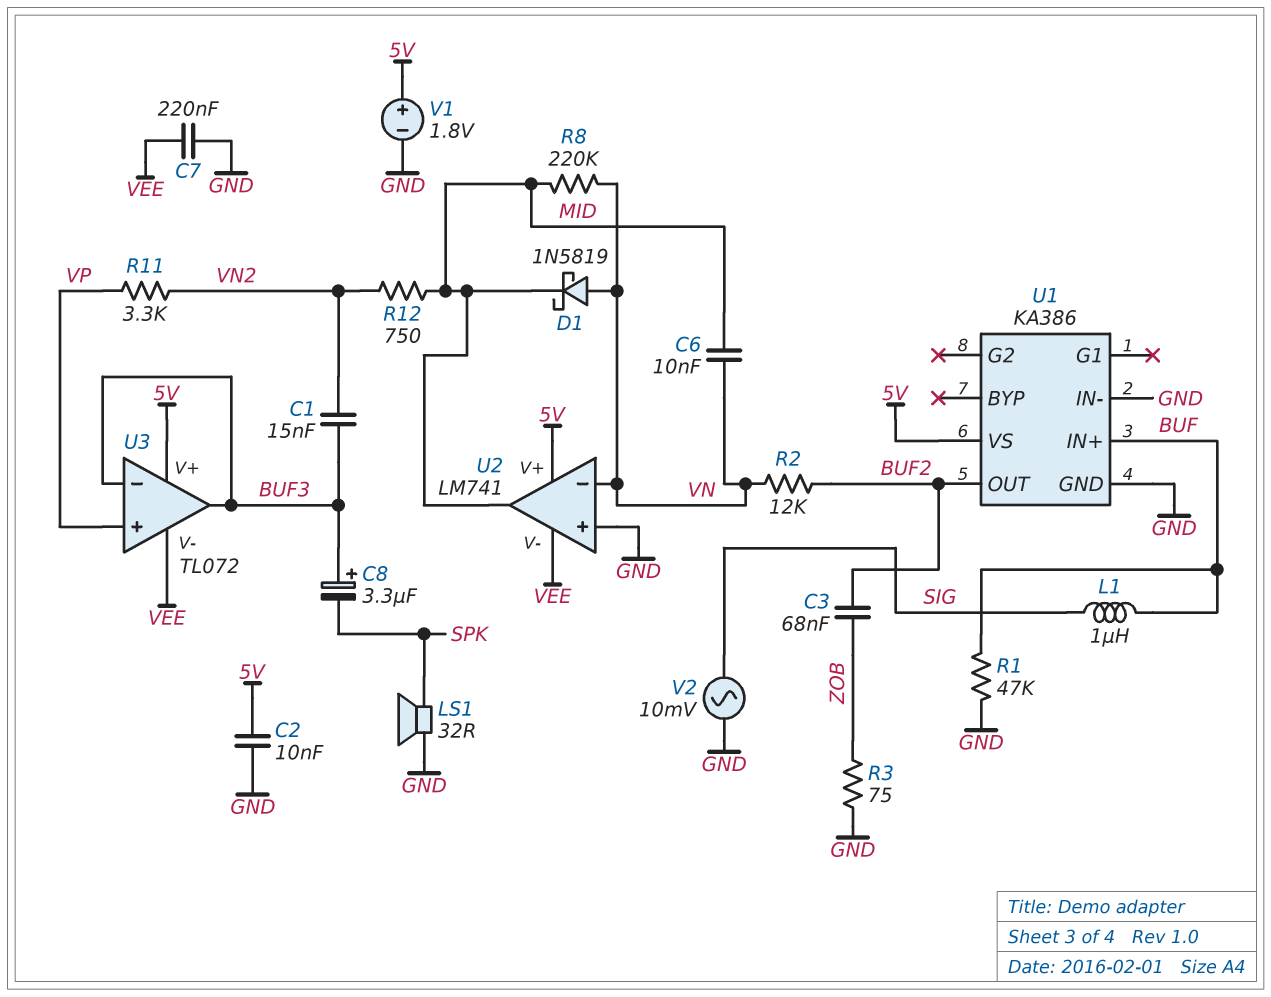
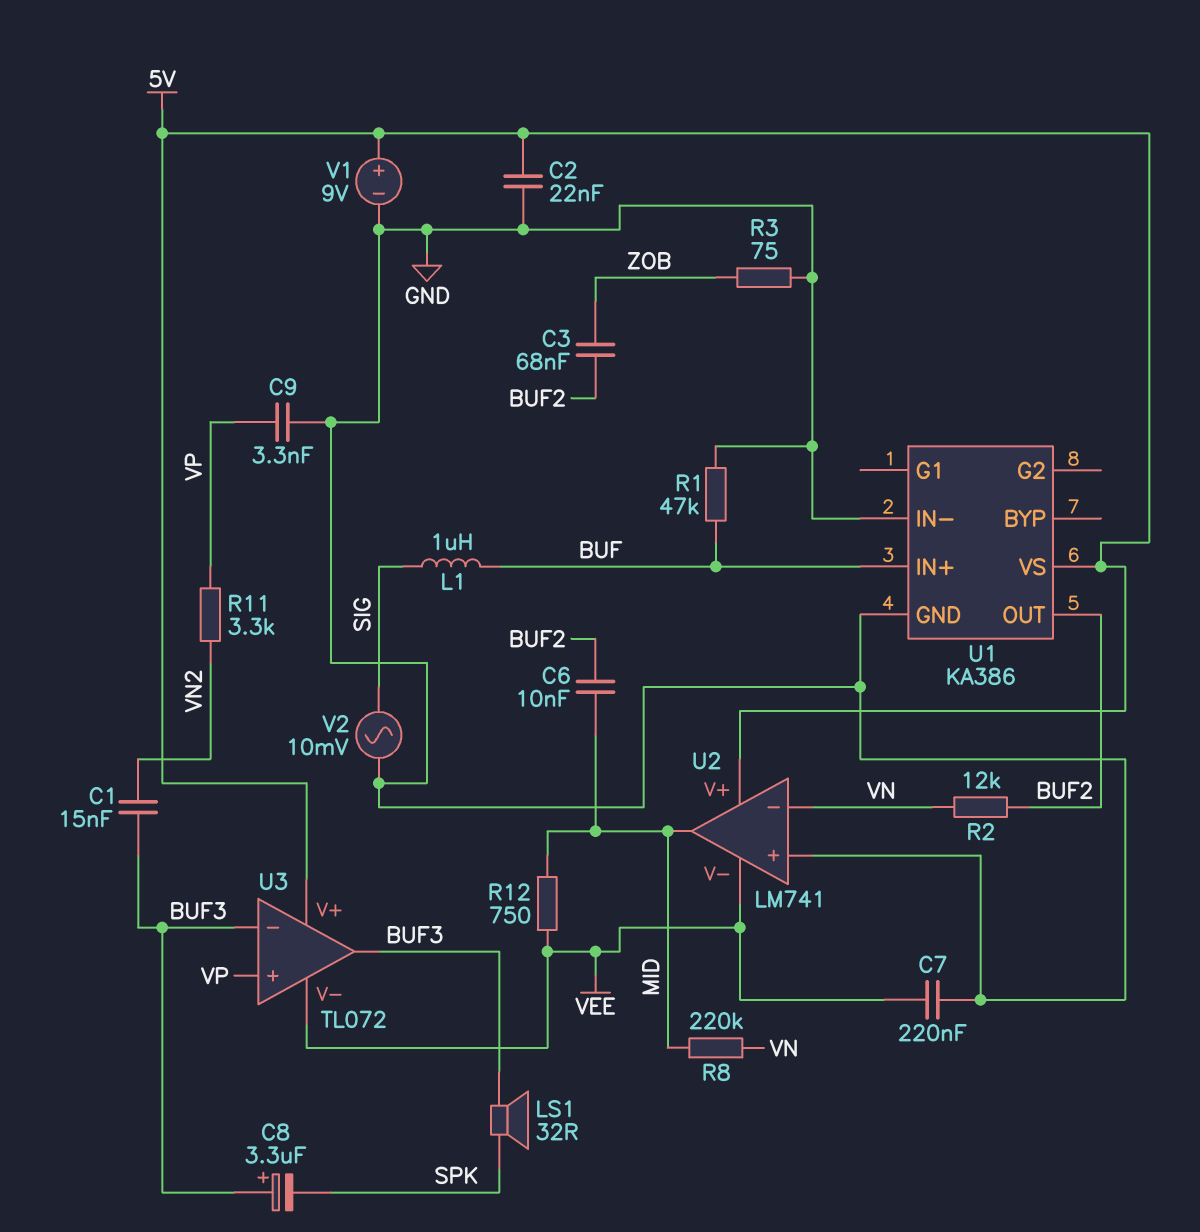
C2: 10nF (5V, GND) -> 22nF (5V, GND)
C6: 10nF (MID, VN) -> 10nF (BUF2, MID)
C9: none -> 3.3nF (GND, VP)
D1: schottky 1N5819 (A VN, K MID) -> none
LS1: speaker 32R (GND, SPK) -> speaker 32R (BUF3, SPK)
R12: 750 (MID, VN2) -> 750 (MID, VEE)
V1: 1.8V (plus 5V, minus GND) -> 9V (plus 5V, minus GND)

